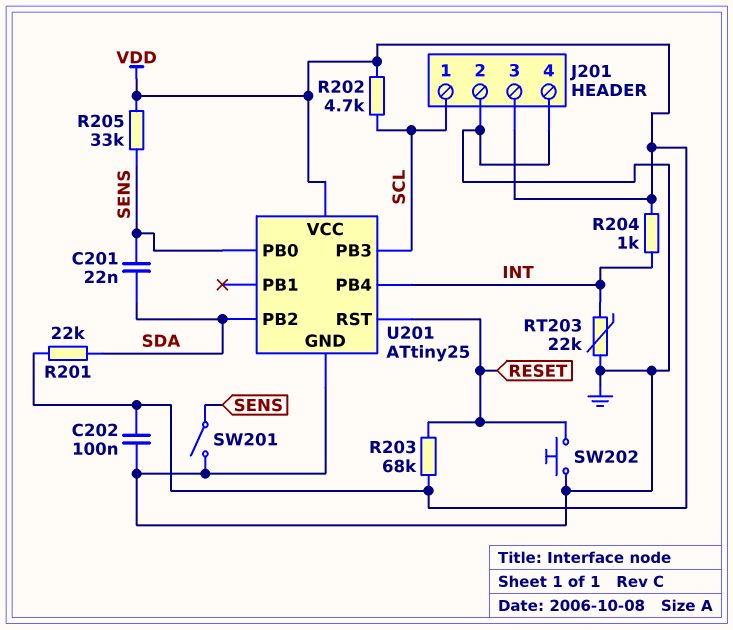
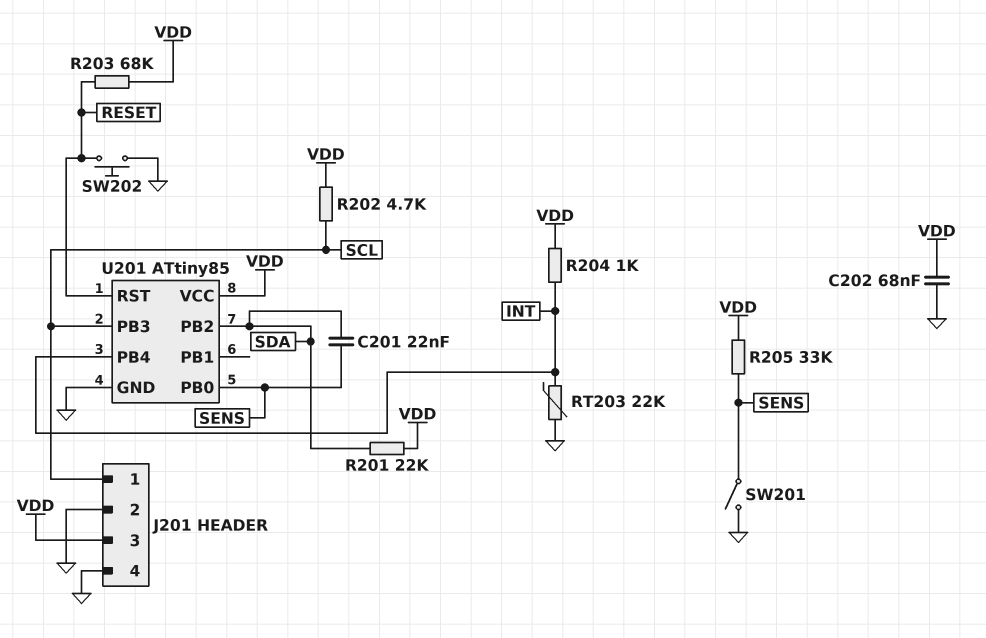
C202: 100nF (GND, VDD) -> 68nF (GND, VDD)
U201: ATtiny25 -> ATtiny85

